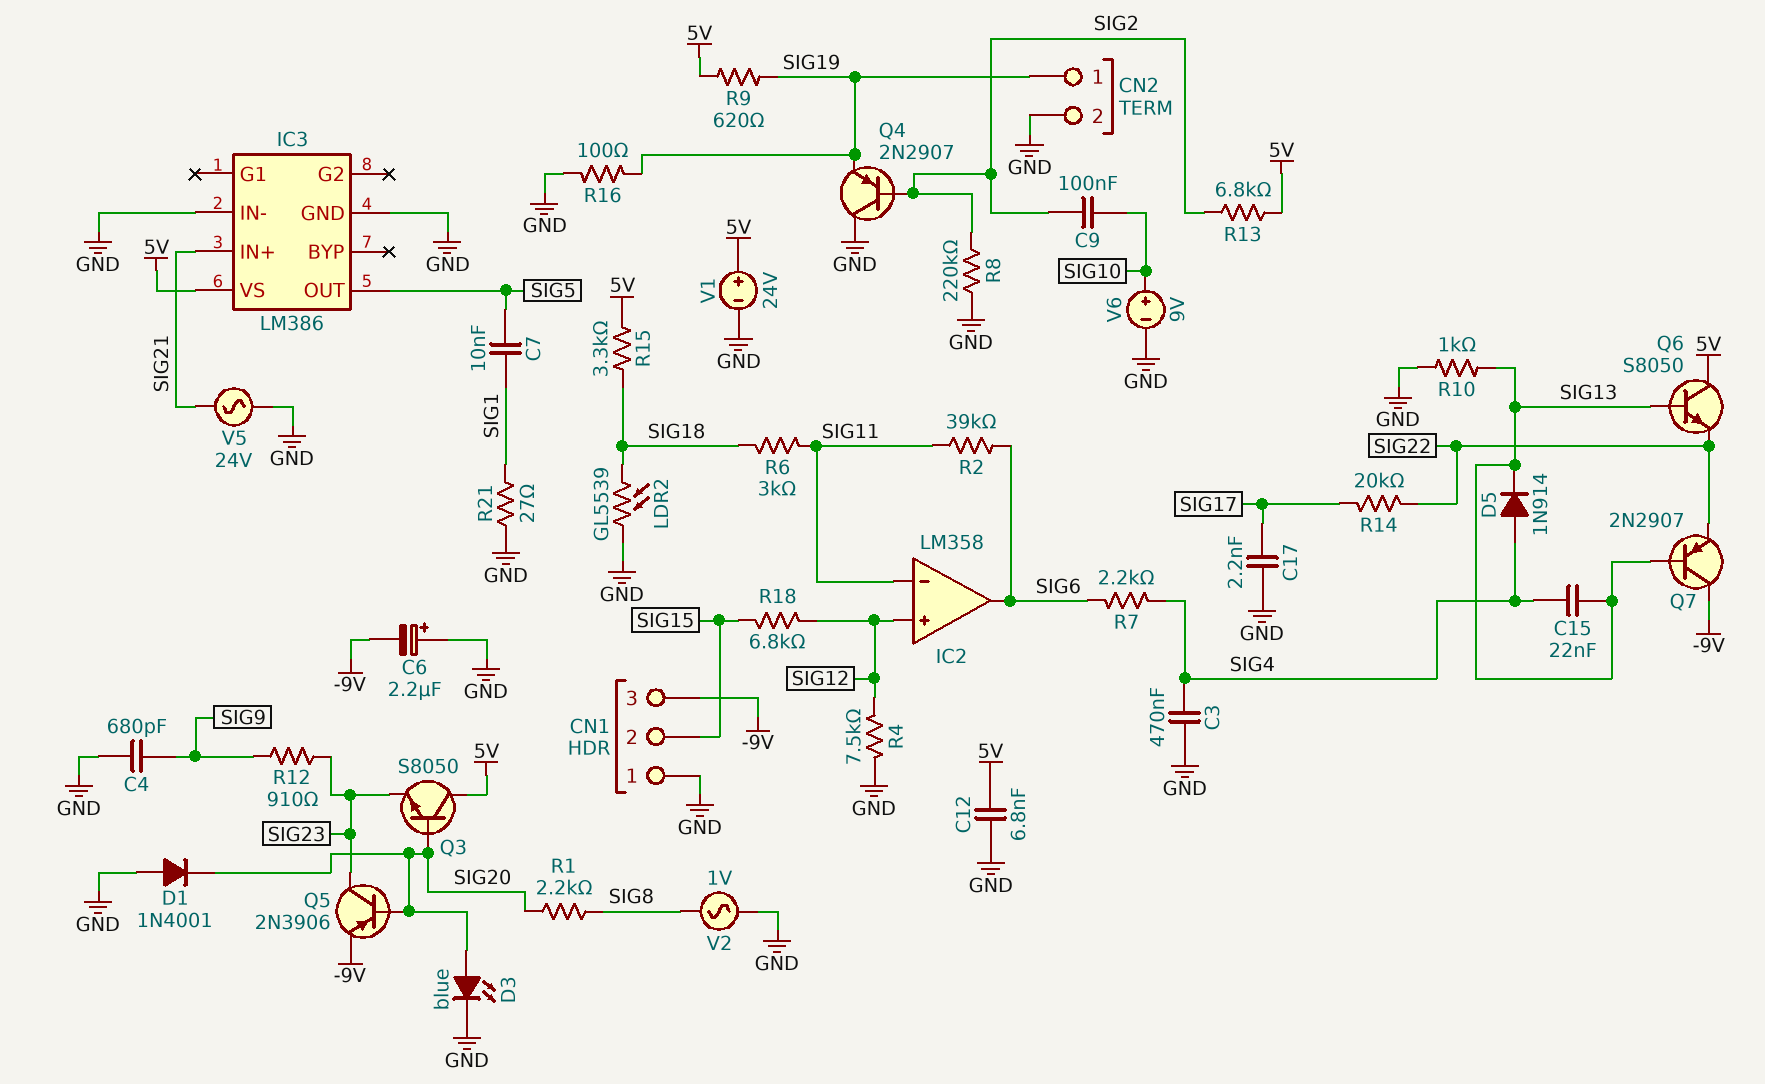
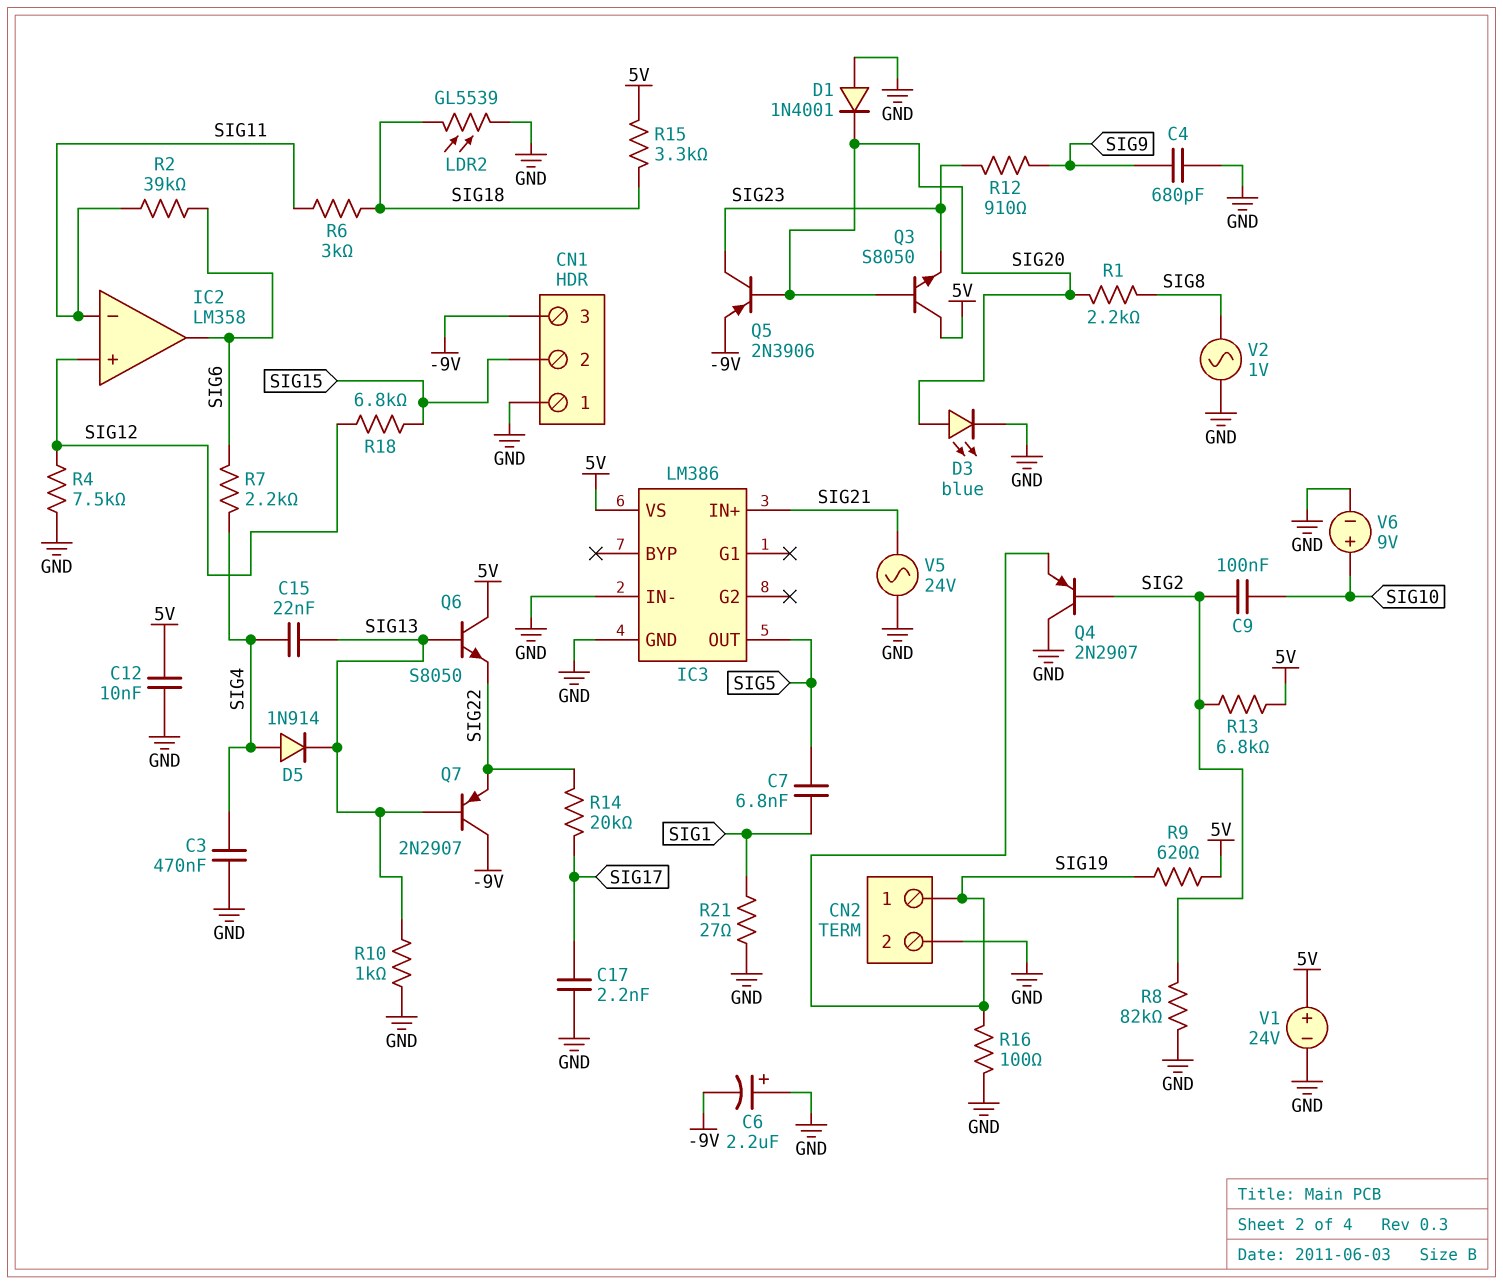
C7: 10nF (SIG1, SIG5) -> 6.8nF (SIG1, SIG5)
C12: 6.8nF (5V, GND) -> 10nF (5V, GND)
R8: 220k (GND, SIG2) -> 82k (GND, SIG2)

